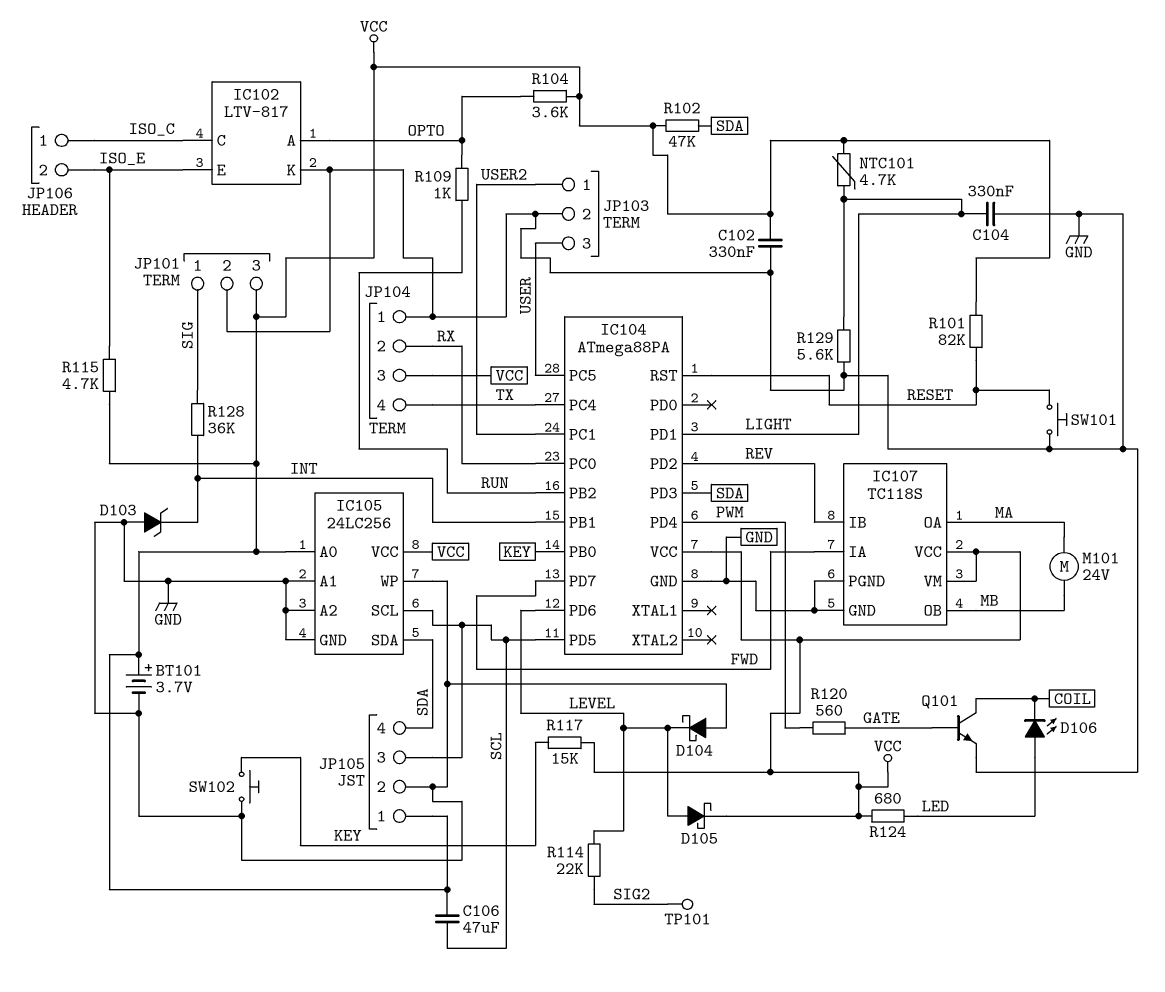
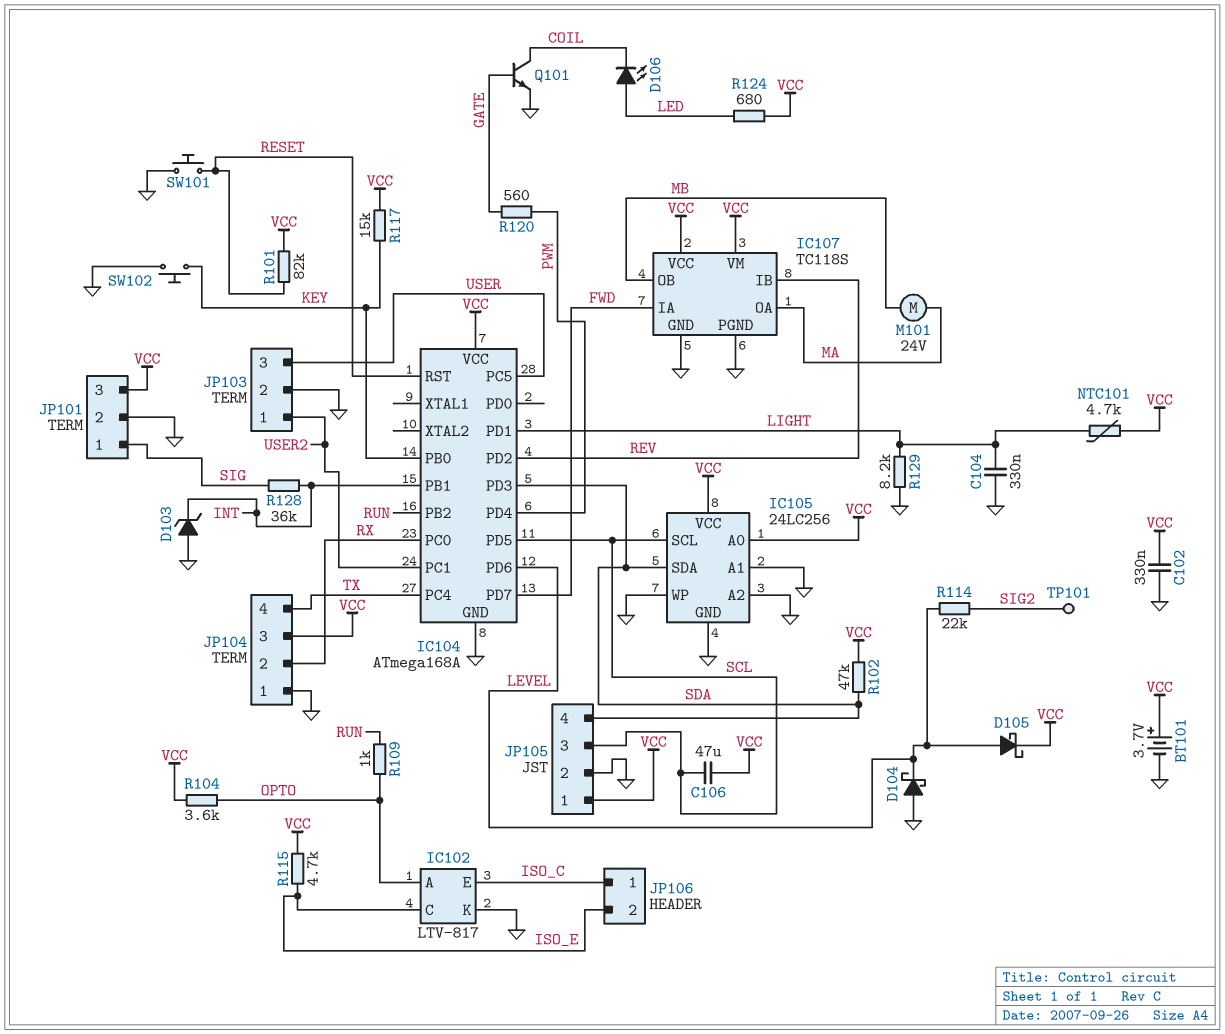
IC102 pin C: ISO_C -> ISO_E
IC102 pin E: ISO_E -> ISO_C
IC104: ATmega88PA -> ATmega168A
R129: 5.6k (GND, LIGHT) -> 8.2k (GND, LIGHT)

